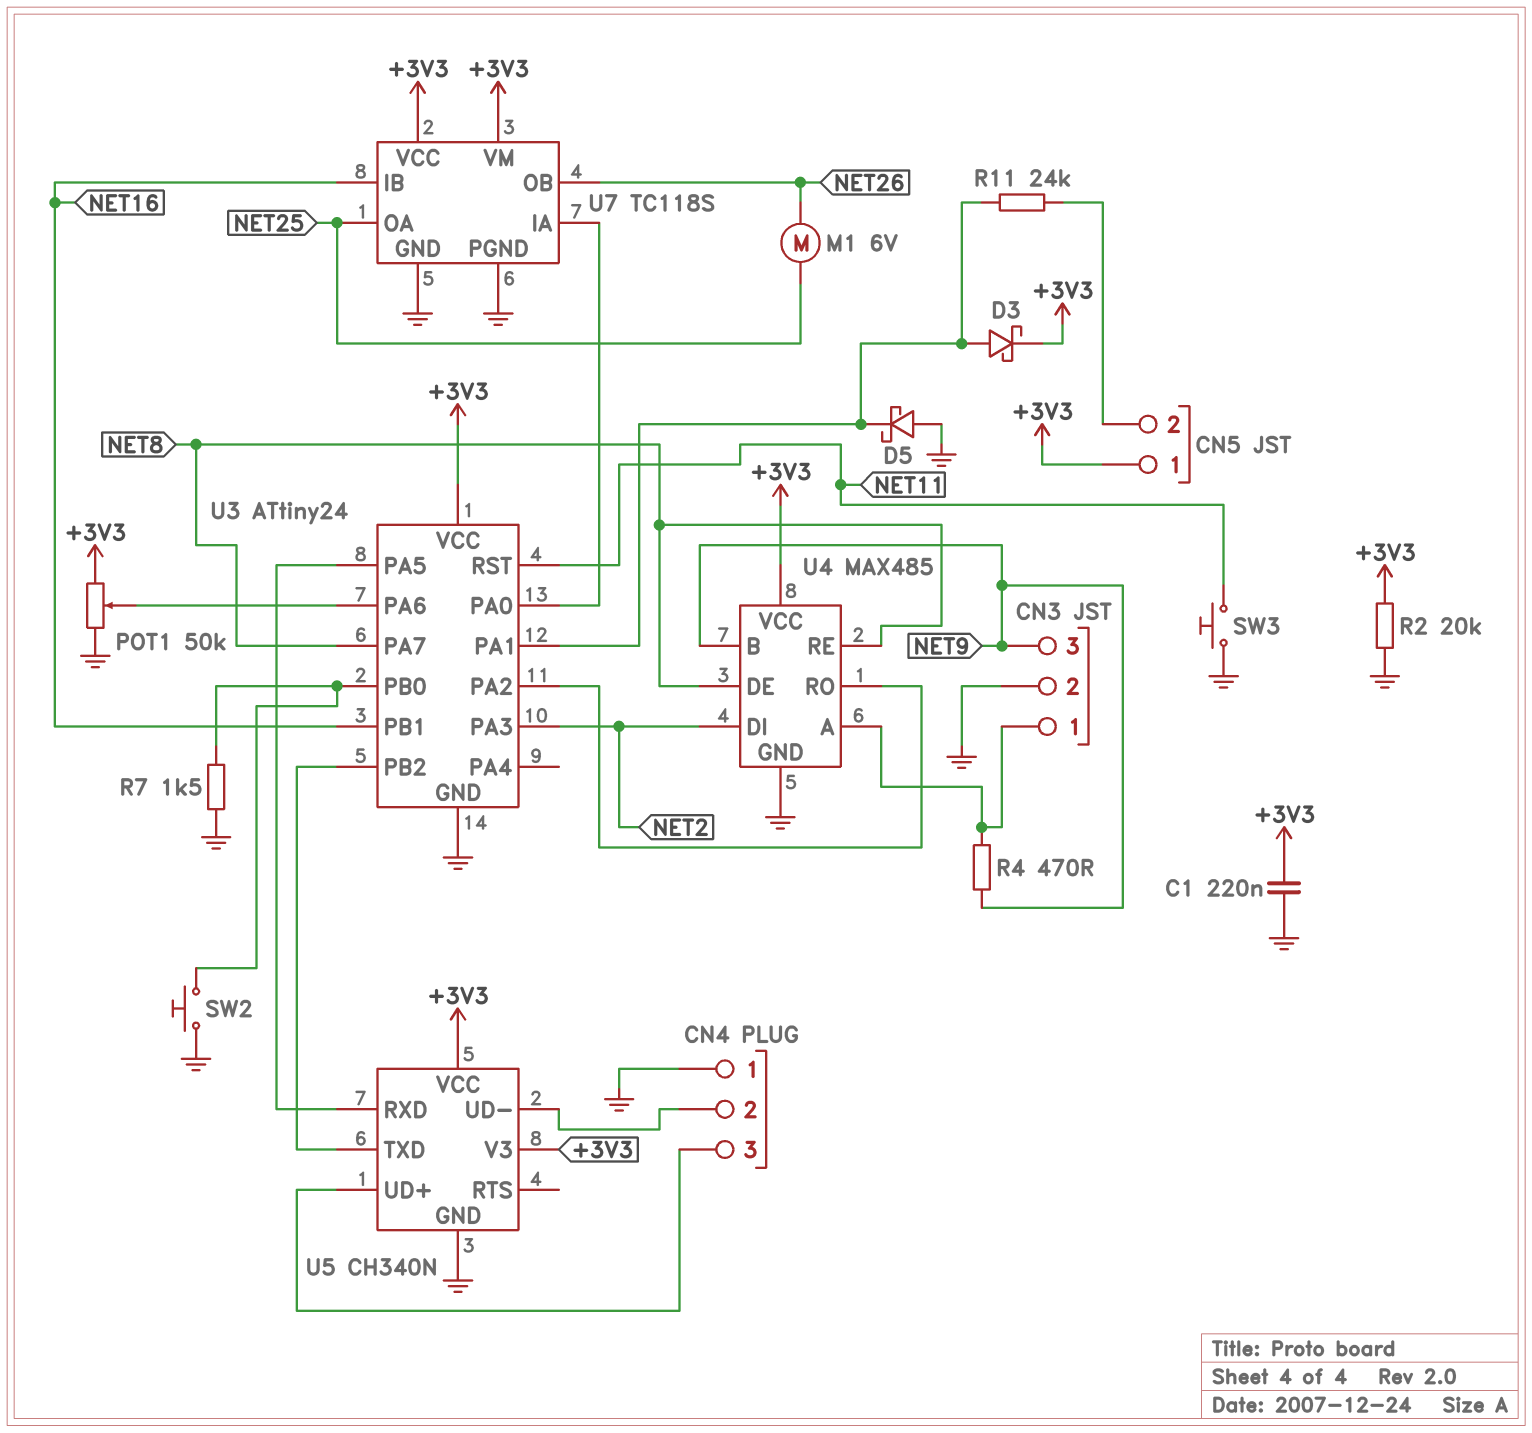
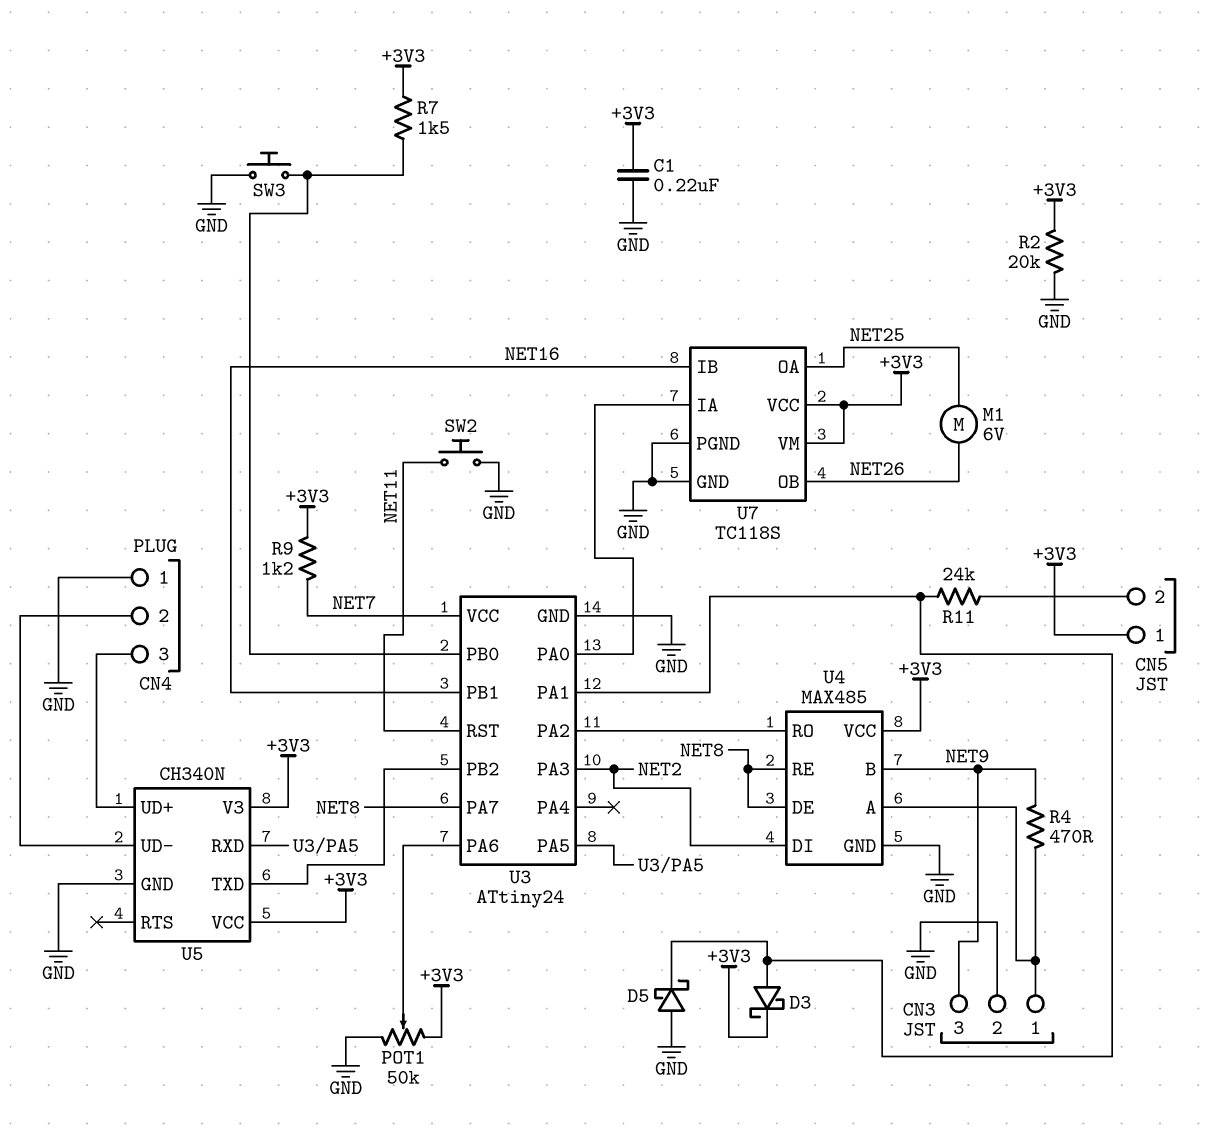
R7: 1.5k (GND, U3/PB0) -> 1.5k (+3V3, U3/PB0)
R9: none -> 1.2k (+3V3, NET7)
SW2: button (GND, U3/PB0) -> button (GND, NET11)
SW3: button (GND, NET11) -> button (GND, U3/PB0)
U3 pin VCC: +3V3 -> NET7

